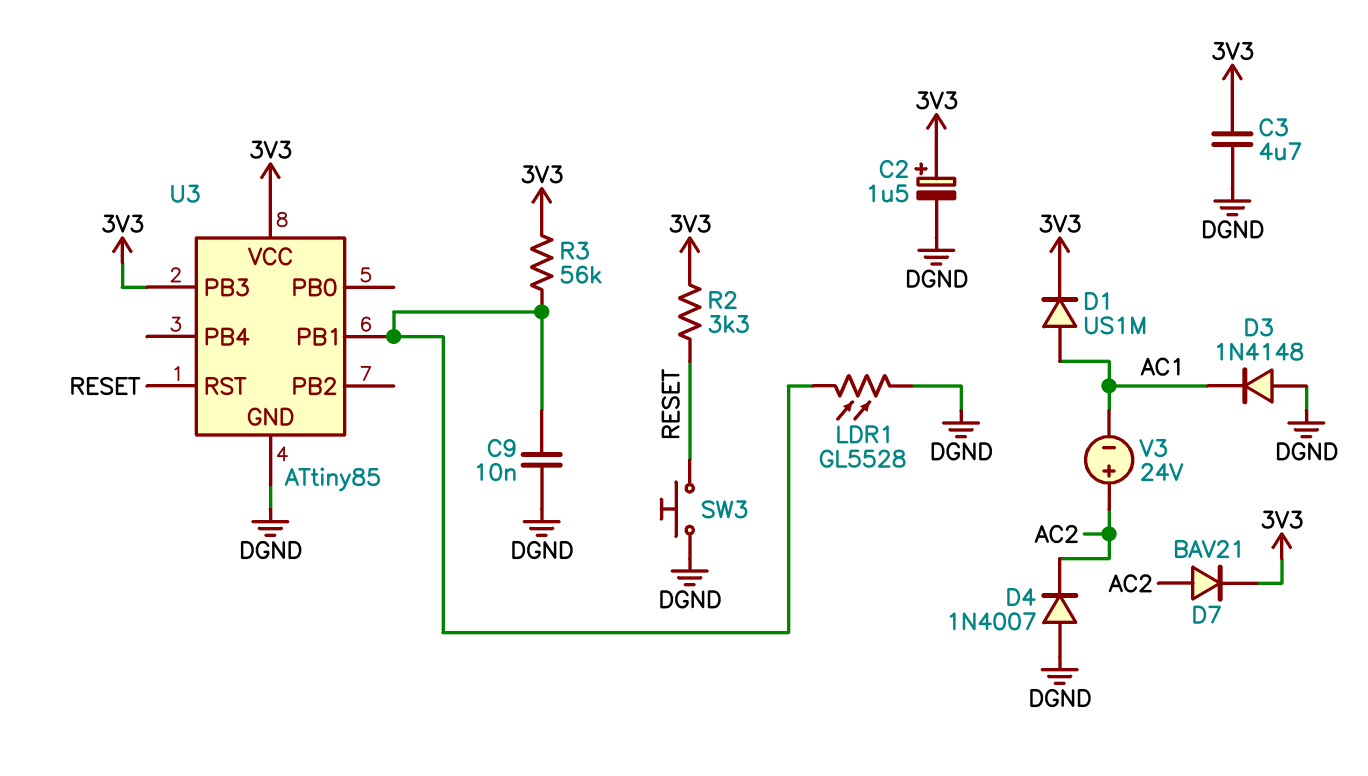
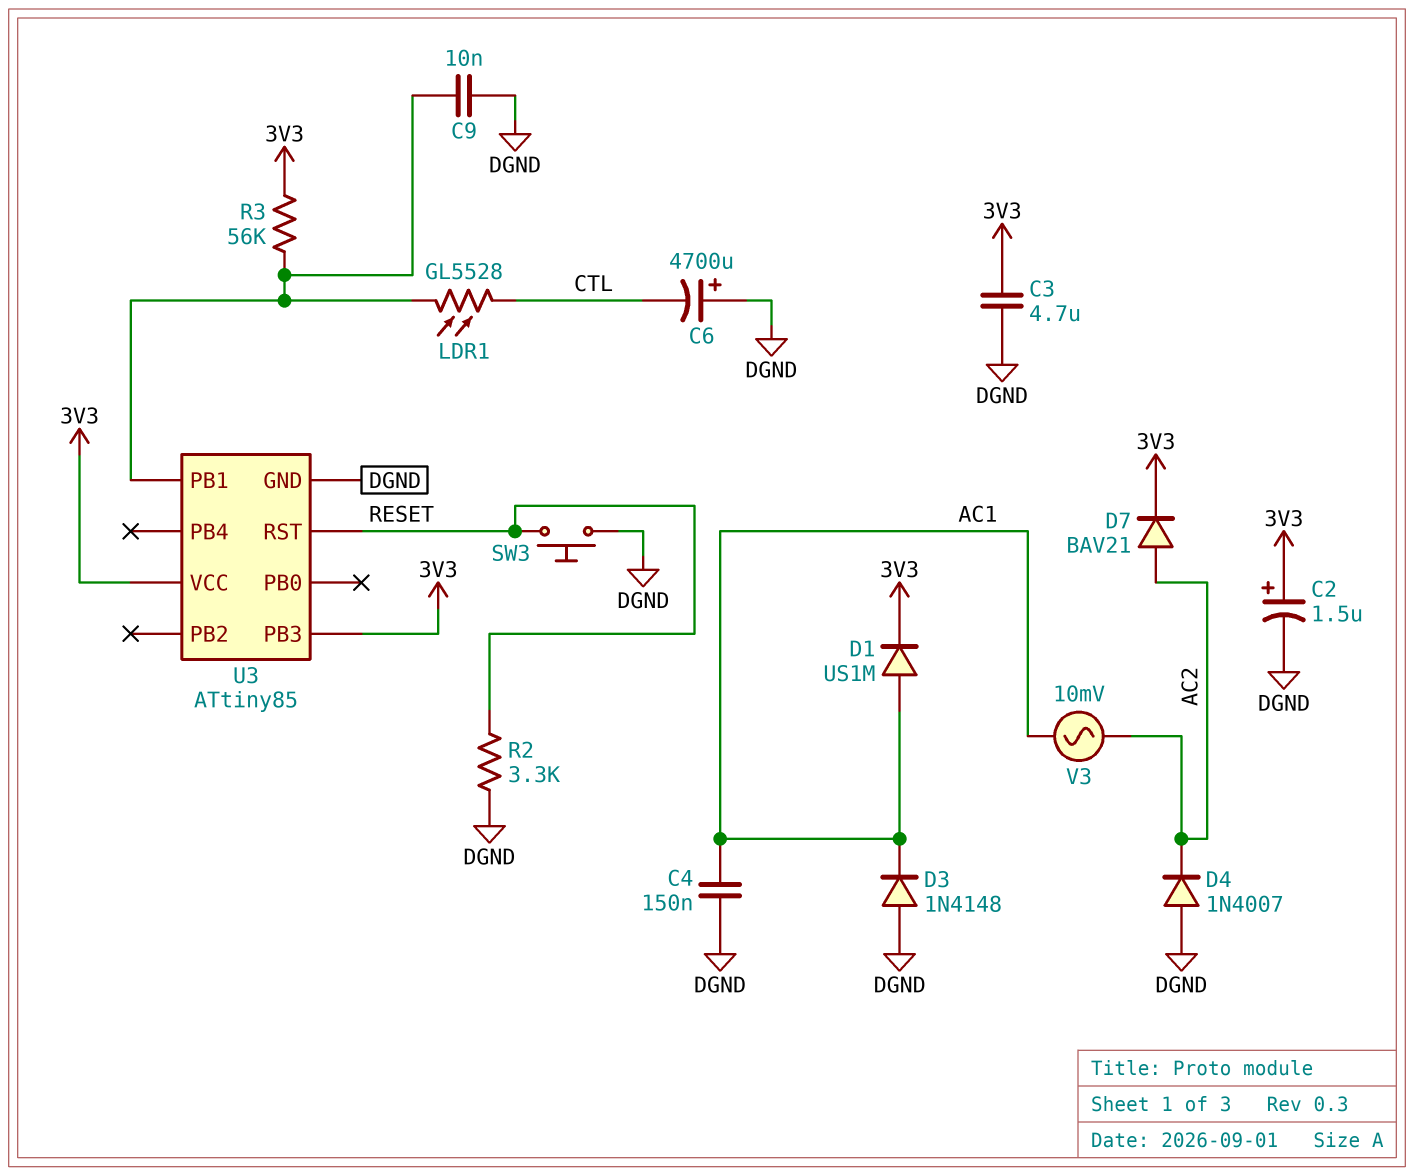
C4: none -> 150nF (AC1, DGND)
C6: none -> 4700uF (plus DGND, minus CTL)
LDR1: GL5528 (DGND, U3/PB1) -> GL5528 (CTL, U3/PB1)
R2: 3.3k (3V3, RESET) -> 3.3k (DGND, RESET)
V3: 24V (plus AC2, minus AC1) -> AC 10mV (AC1, AC2)

